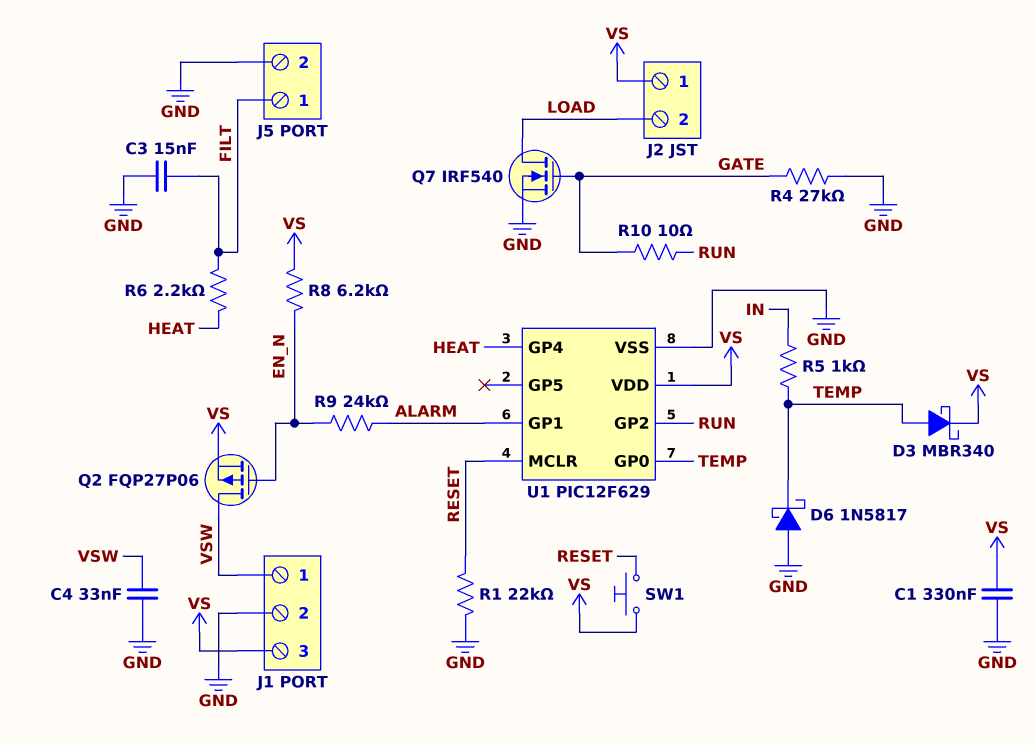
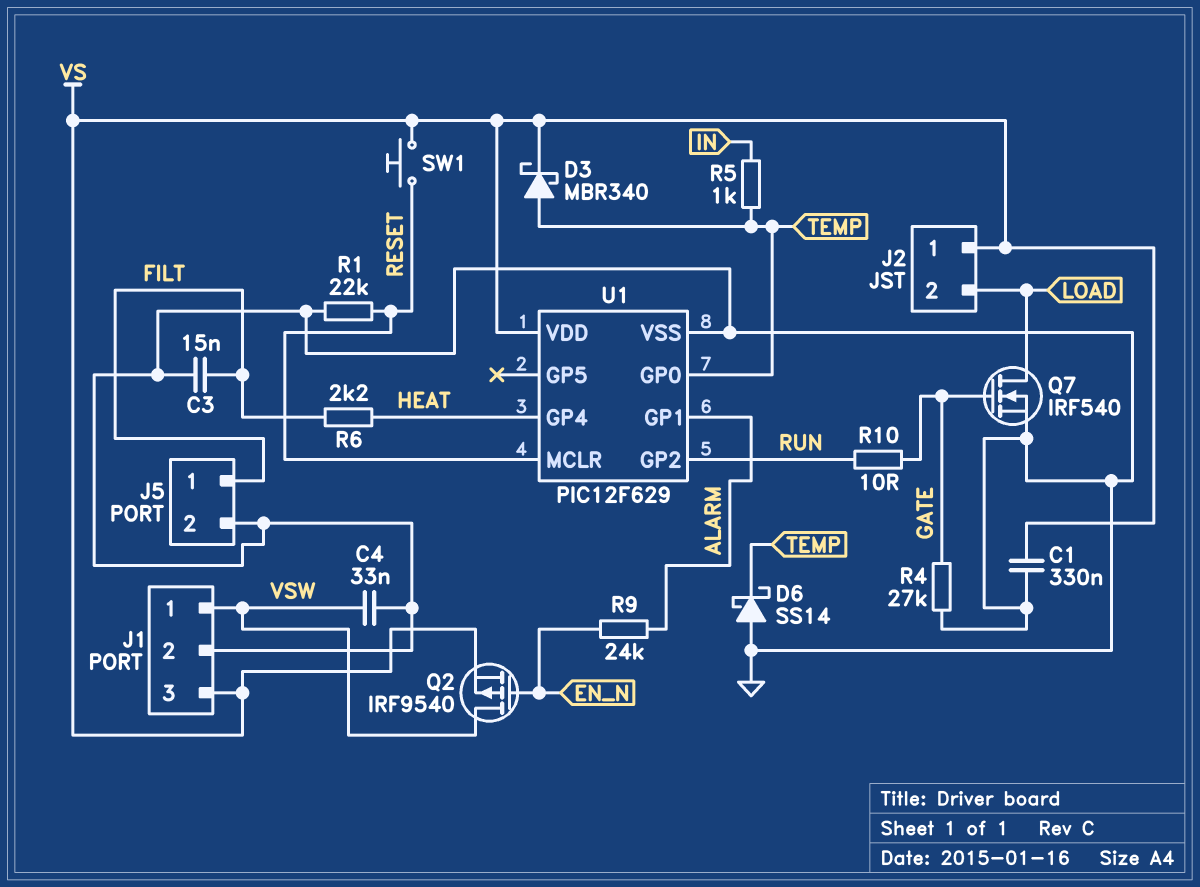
D6: schottky 1N5817 (A GND, K TEMP) -> schottky SS14 (A GND, K TEMP)
Q2: PMOS FQP27P06 (G EN_N, D VSW, S VS) -> PMOS IRF9540 (G EN_N, D VSW, S VS)
R8: 6.2k (EN_N, VS) -> none

